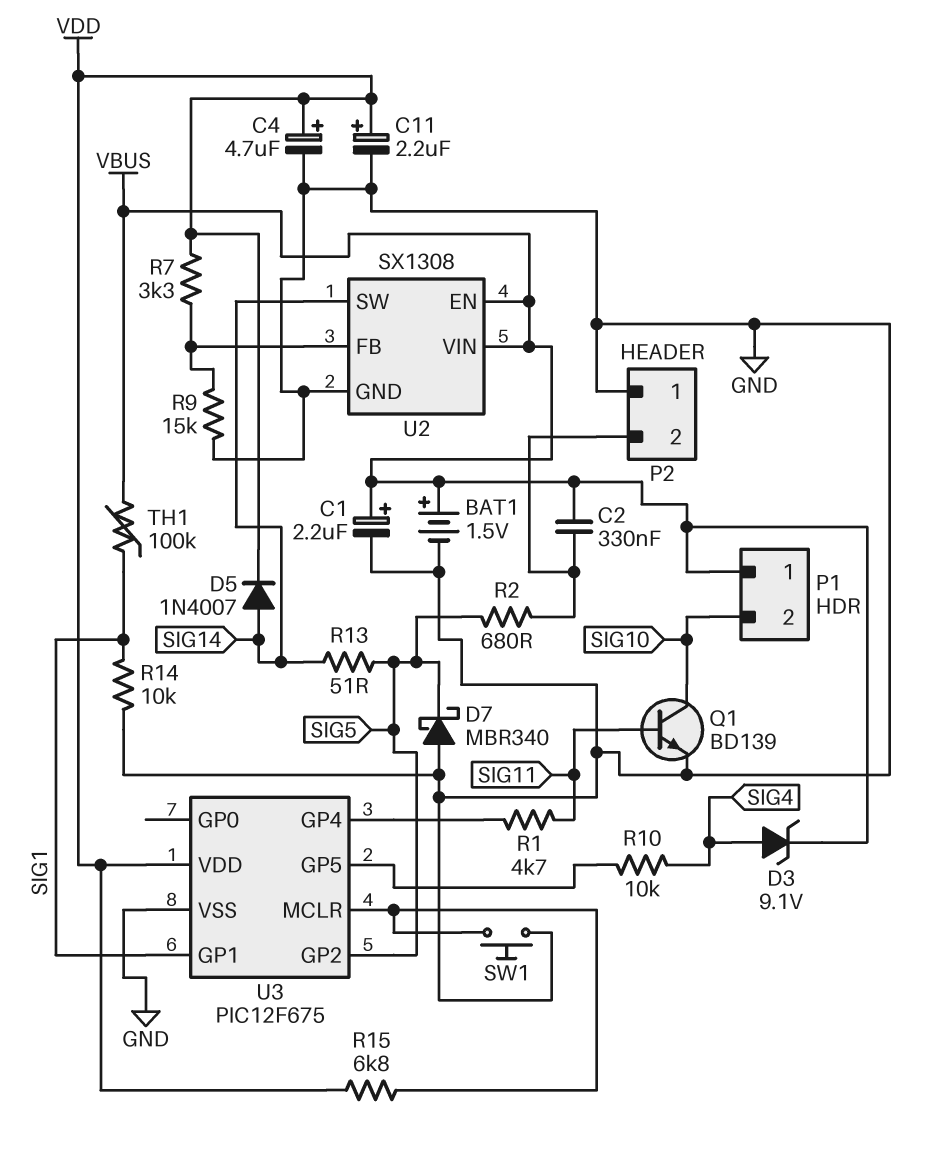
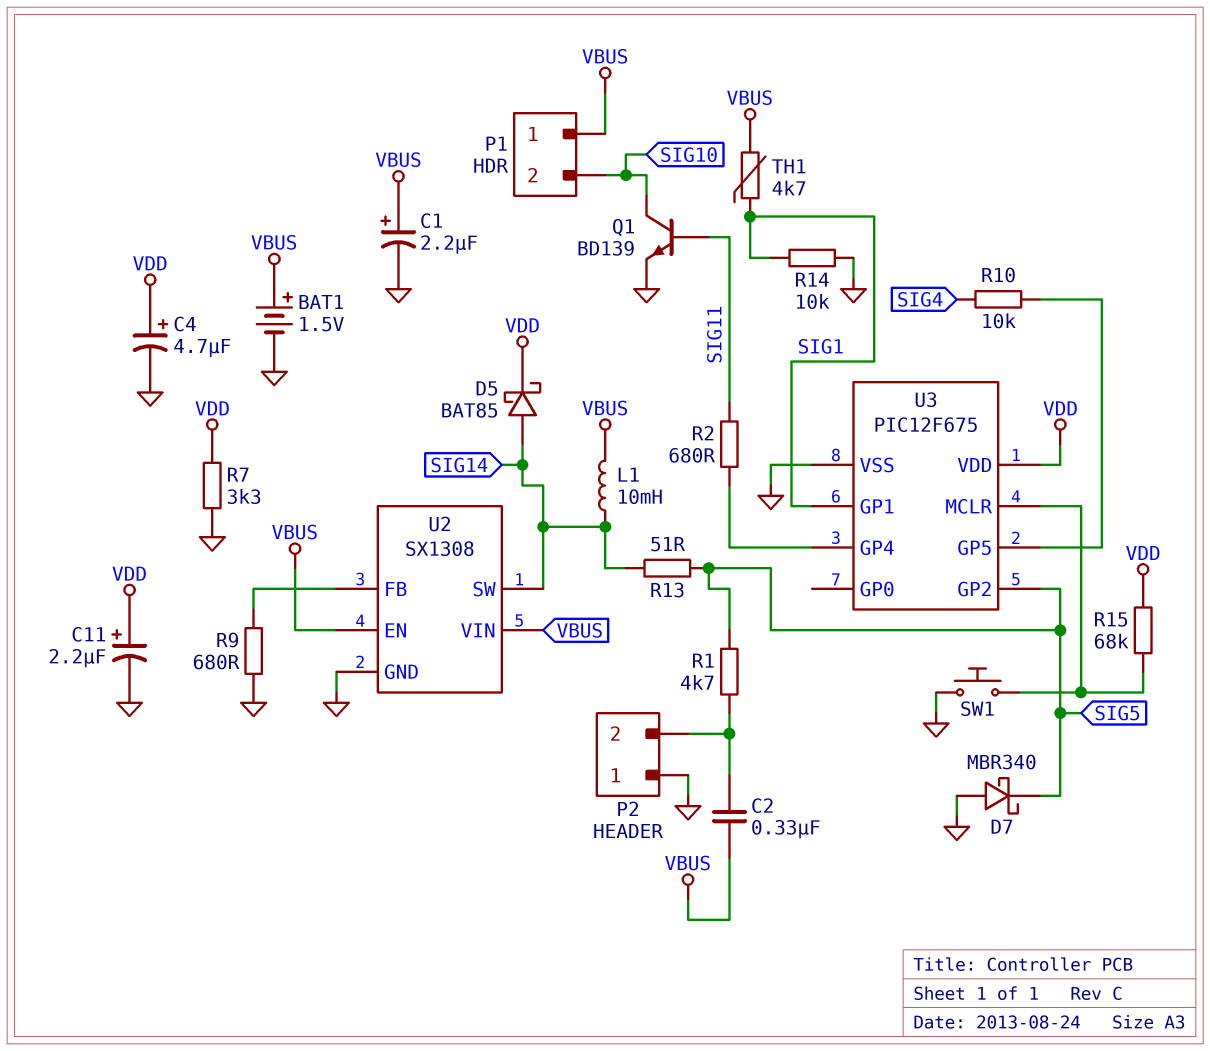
D3: zener 9.1V (A SIG4, K VBUS) -> none
D5: diode 1N4007 (A SIG14, K VDD) -> schottky BAT85 (A SIG14, K VDD)
L1: none -> 10mH (SIG14, VBUS)
R1: 4.7k (SIG11, U3/GP4) -> 4.7k (P2/2, SIG5)
R2: 680 (P2/2, SIG5) -> 680 (SIG11, U3/GP4)
R7: 3.3k (U2/FB, VDD) -> 3.3k (GND, VDD)
R9: 15k (GND, U2/FB) -> 680 (GND, U2/FB)
R15: 6.8k (U3/MCLR, VDD) -> 68k (U3/MCLR, VDD)
TH1: 100k (SIG1, VBUS) -> 4.7k (SIG1, VBUS)

